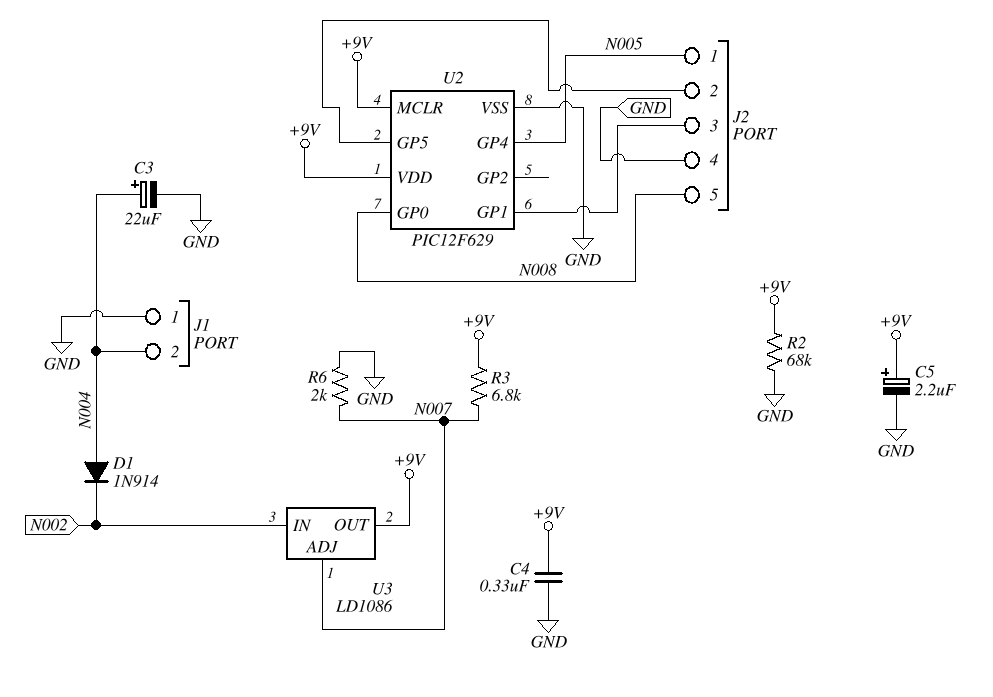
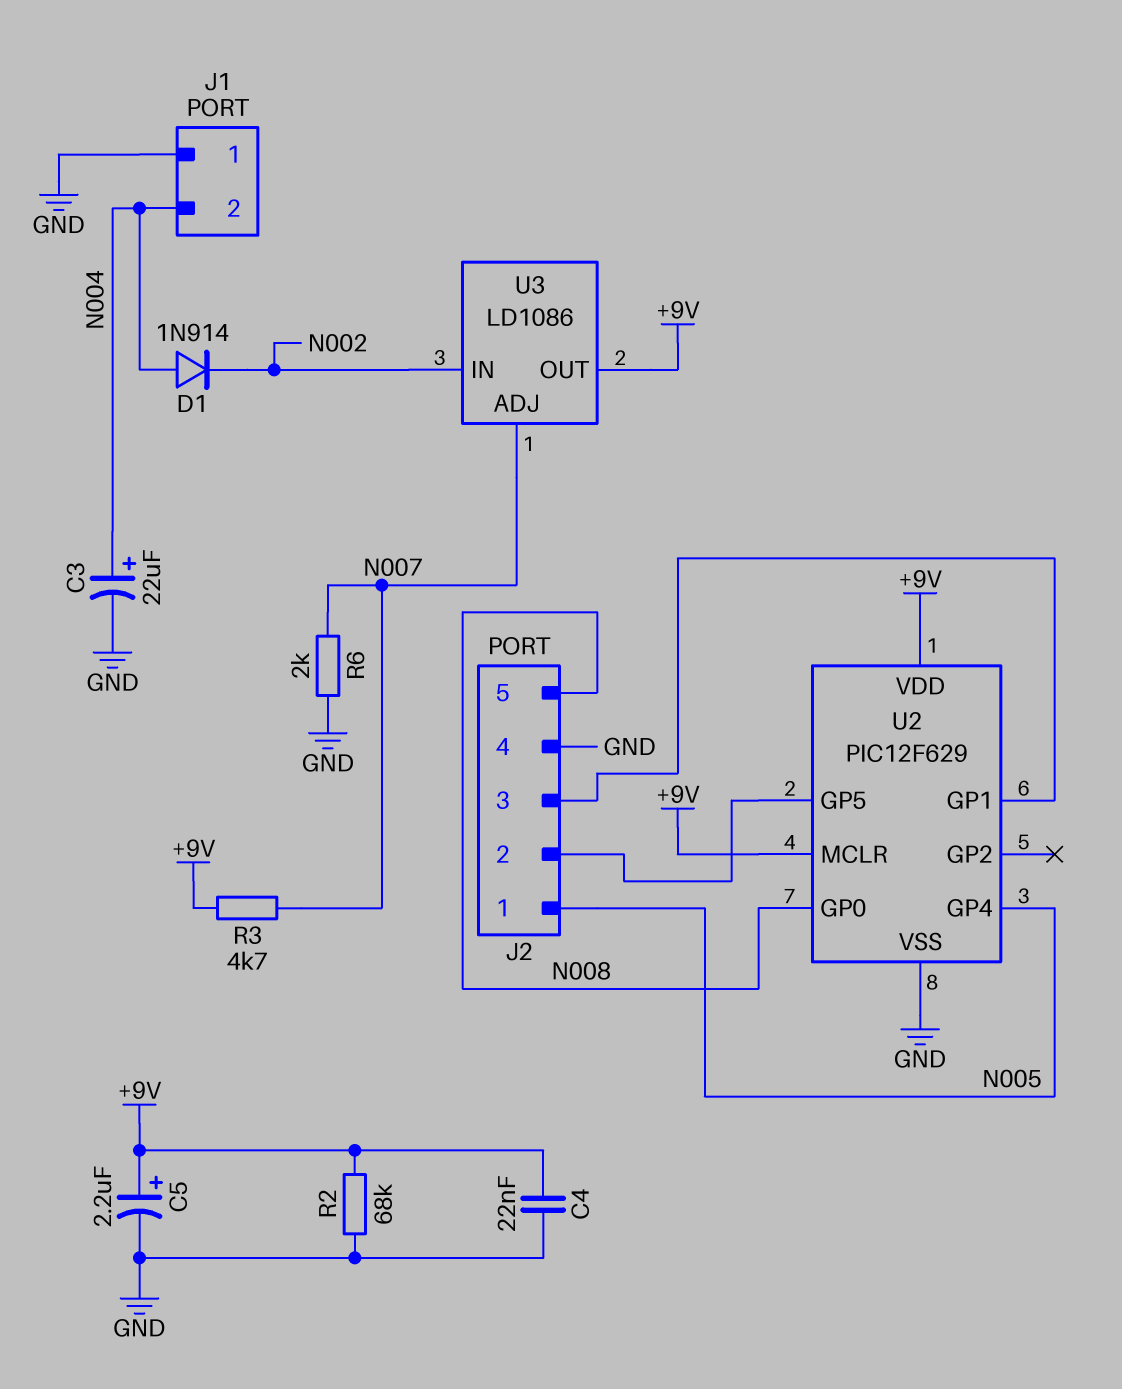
C4: 330nF (+9V, GND) -> 22nF (+9V, GND)
R3: 6.8k (+9V, N007) -> 4.7k (+9V, N007)

